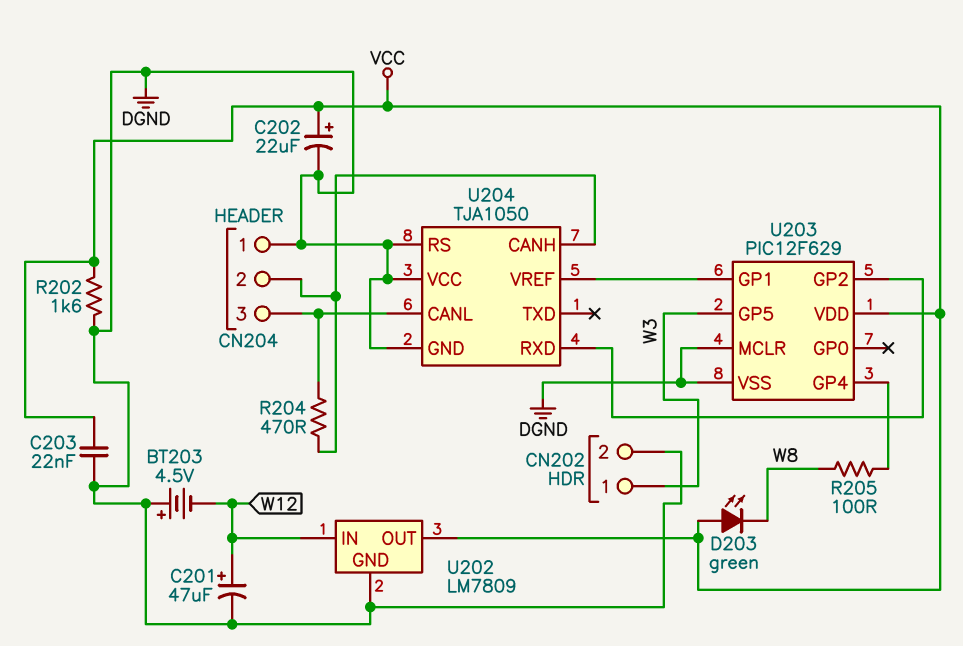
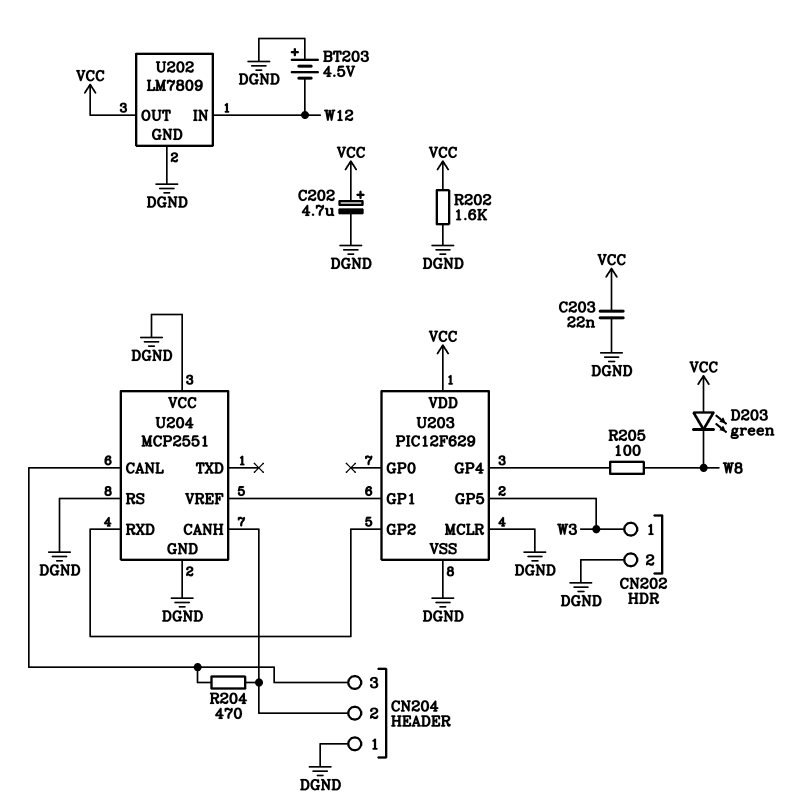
C201: 47uF (plus W12, minus DGND) -> none
C202: 22uF (plus VCC, minus DGND) -> 4.7uF (plus VCC, minus DGND)
U204: TJA1050 -> MCP2551

